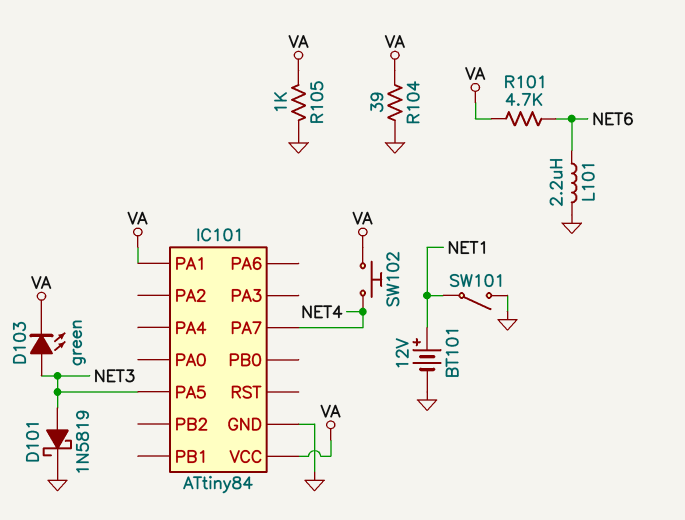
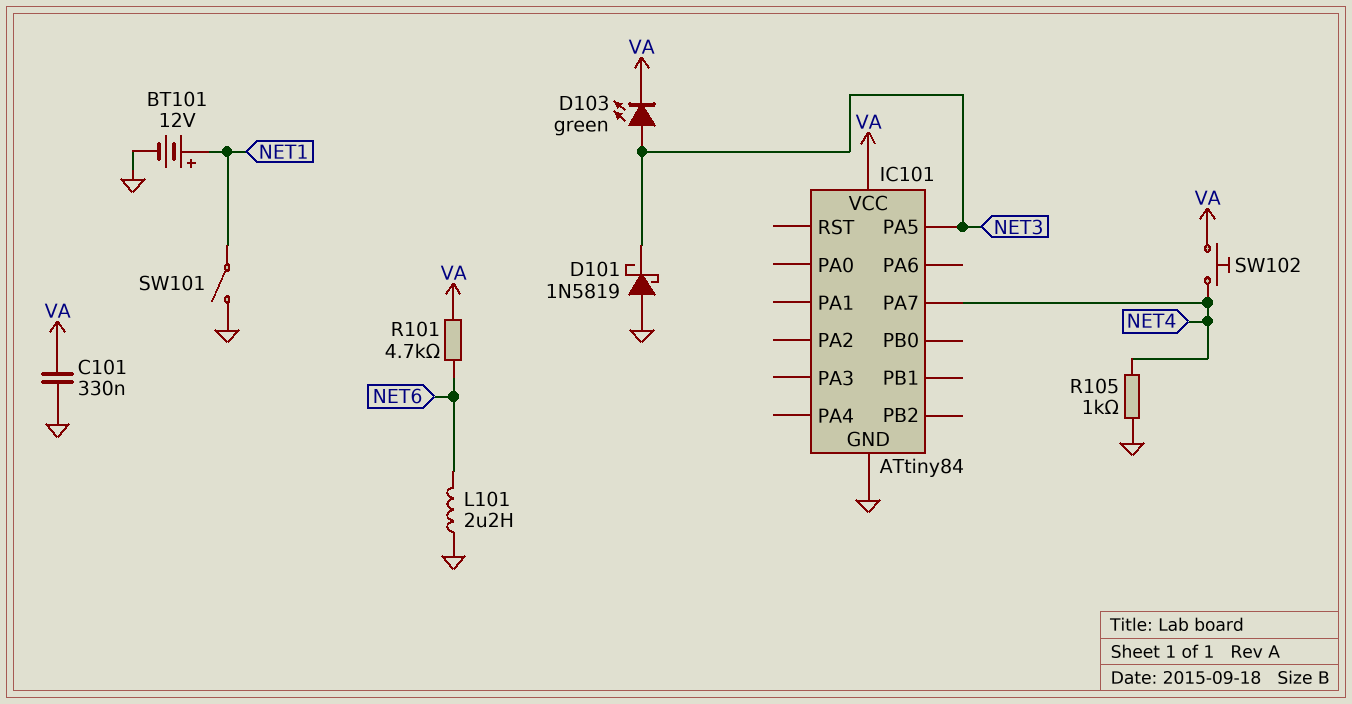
C101: none -> 330nF (GND, VA)
D101: schottky 1N5819 (A NET3, K GND) -> schottky 1N5819 (A GND, K NET3)
IC101 pin PA1: VA -> none
R104: 39 (GND, VA) -> none
R105: 1k (GND, VA) -> 1k (GND, NET4)

